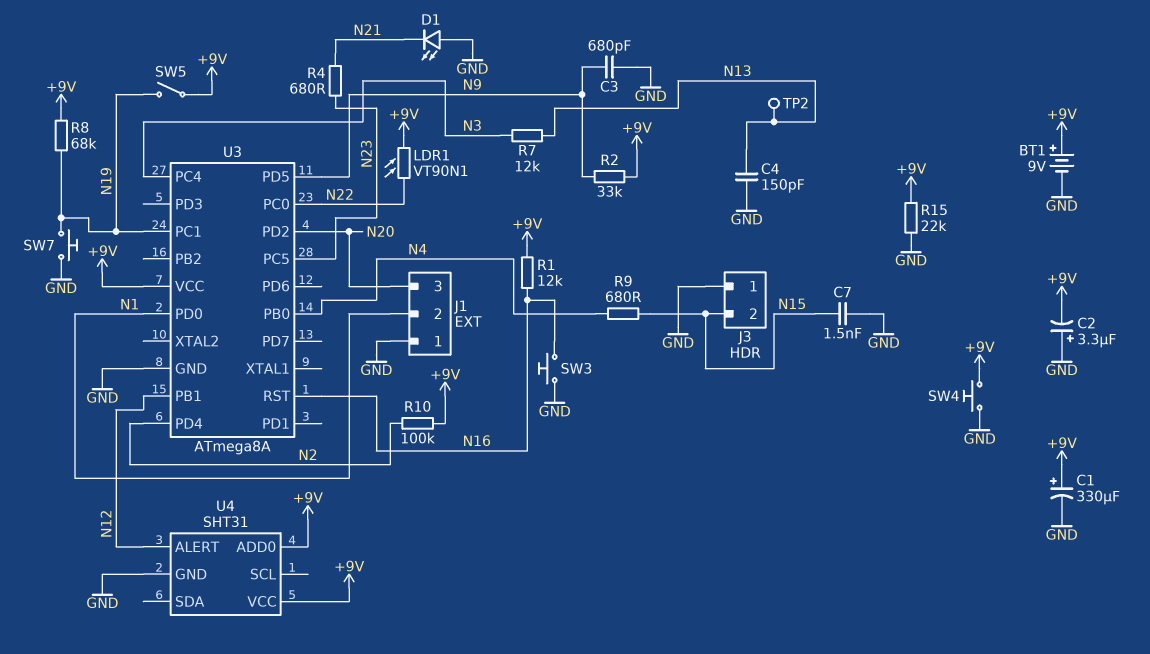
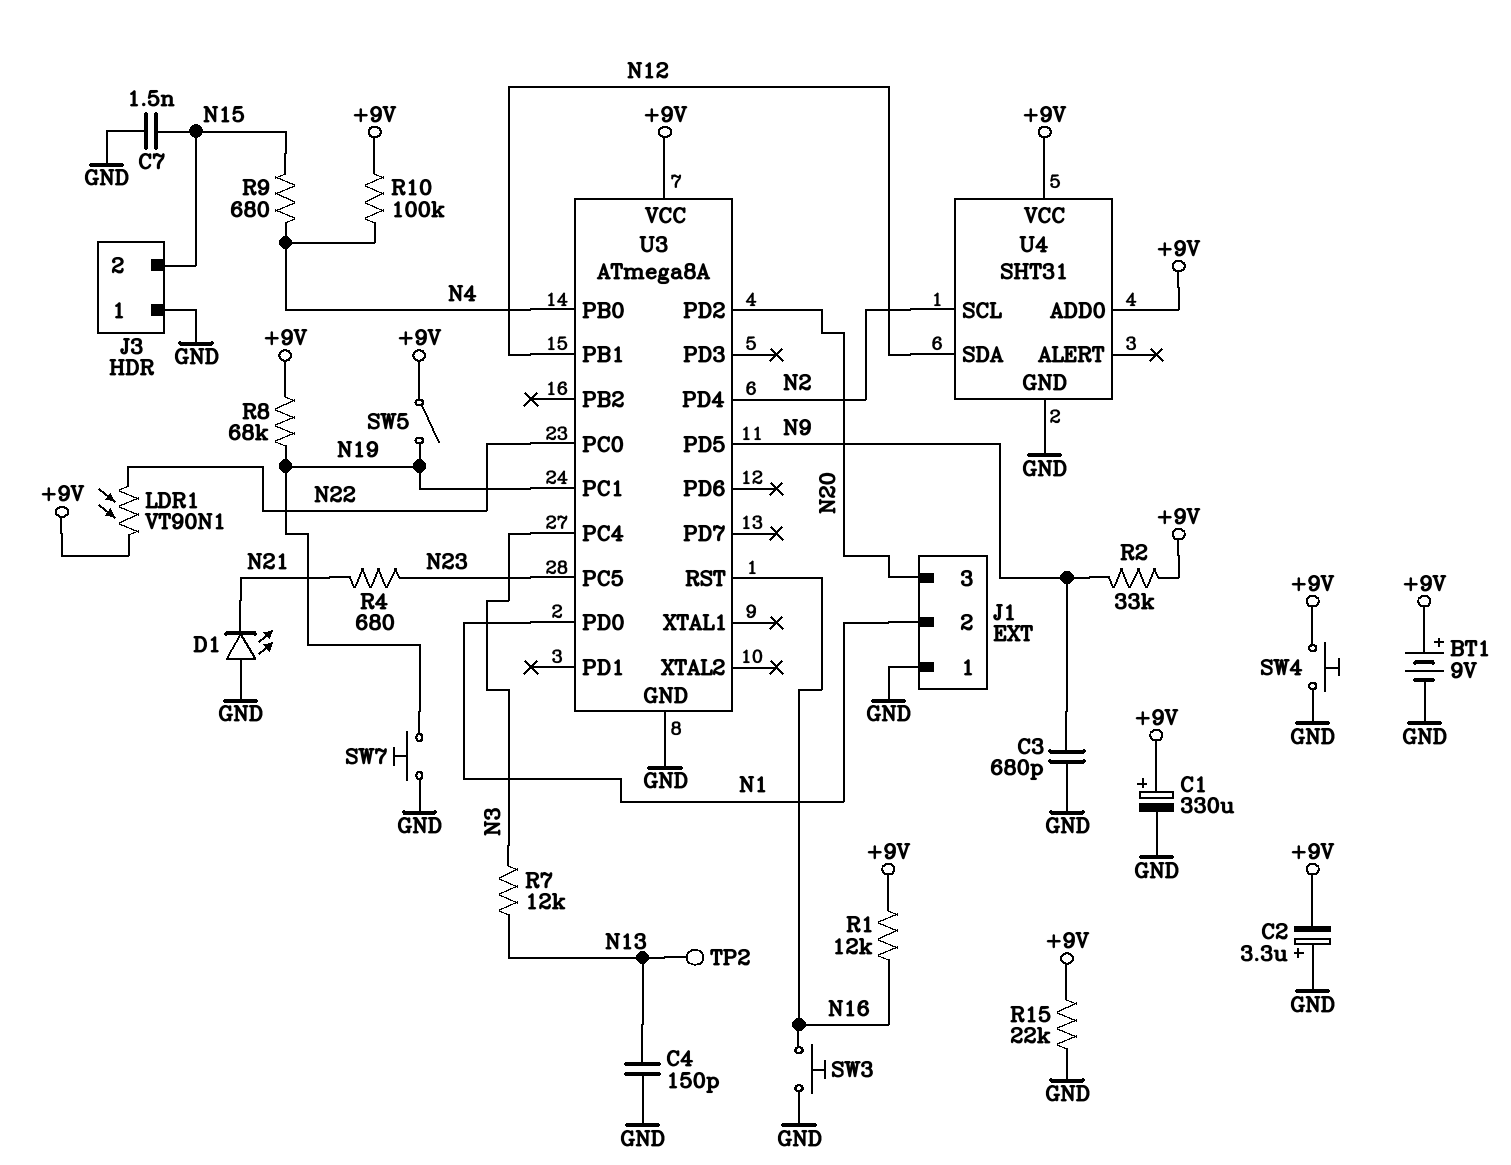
R10: 100k (+9V, N2) -> 100k (+9V, N4)
U4 pin ALERT: N12 -> none
U4 pin SCL: none -> N2
U4 pin SDA: none -> N12

